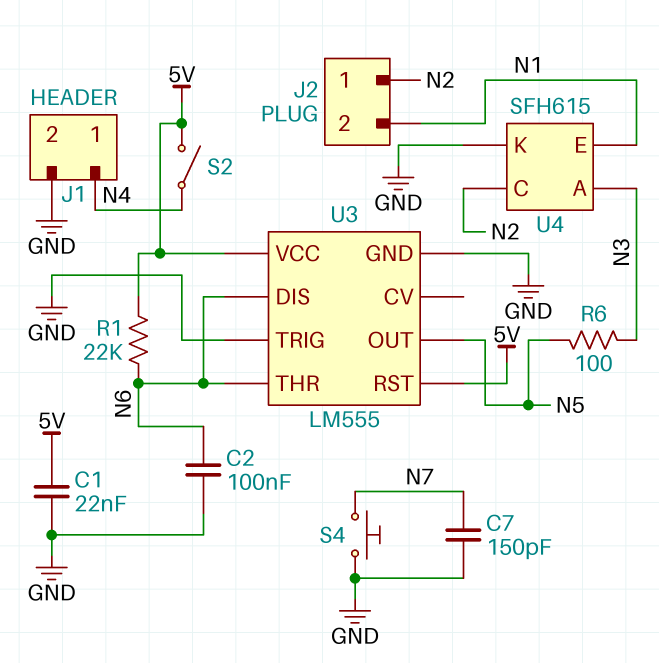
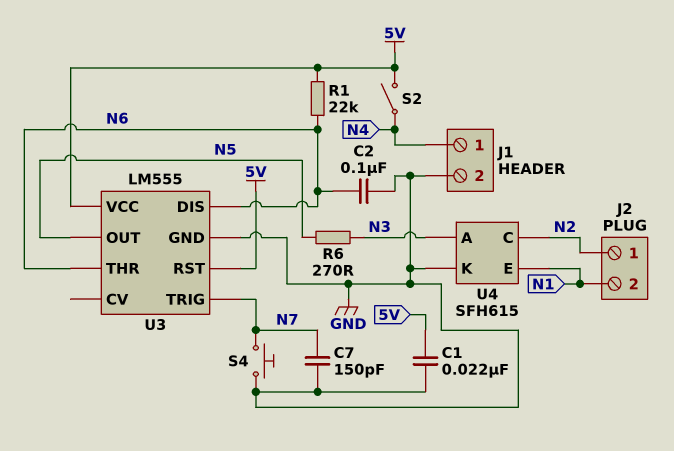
R6: 100 (N3, N5) -> 270 (N3, N5)
U3 pin TRIG: GND -> N7

